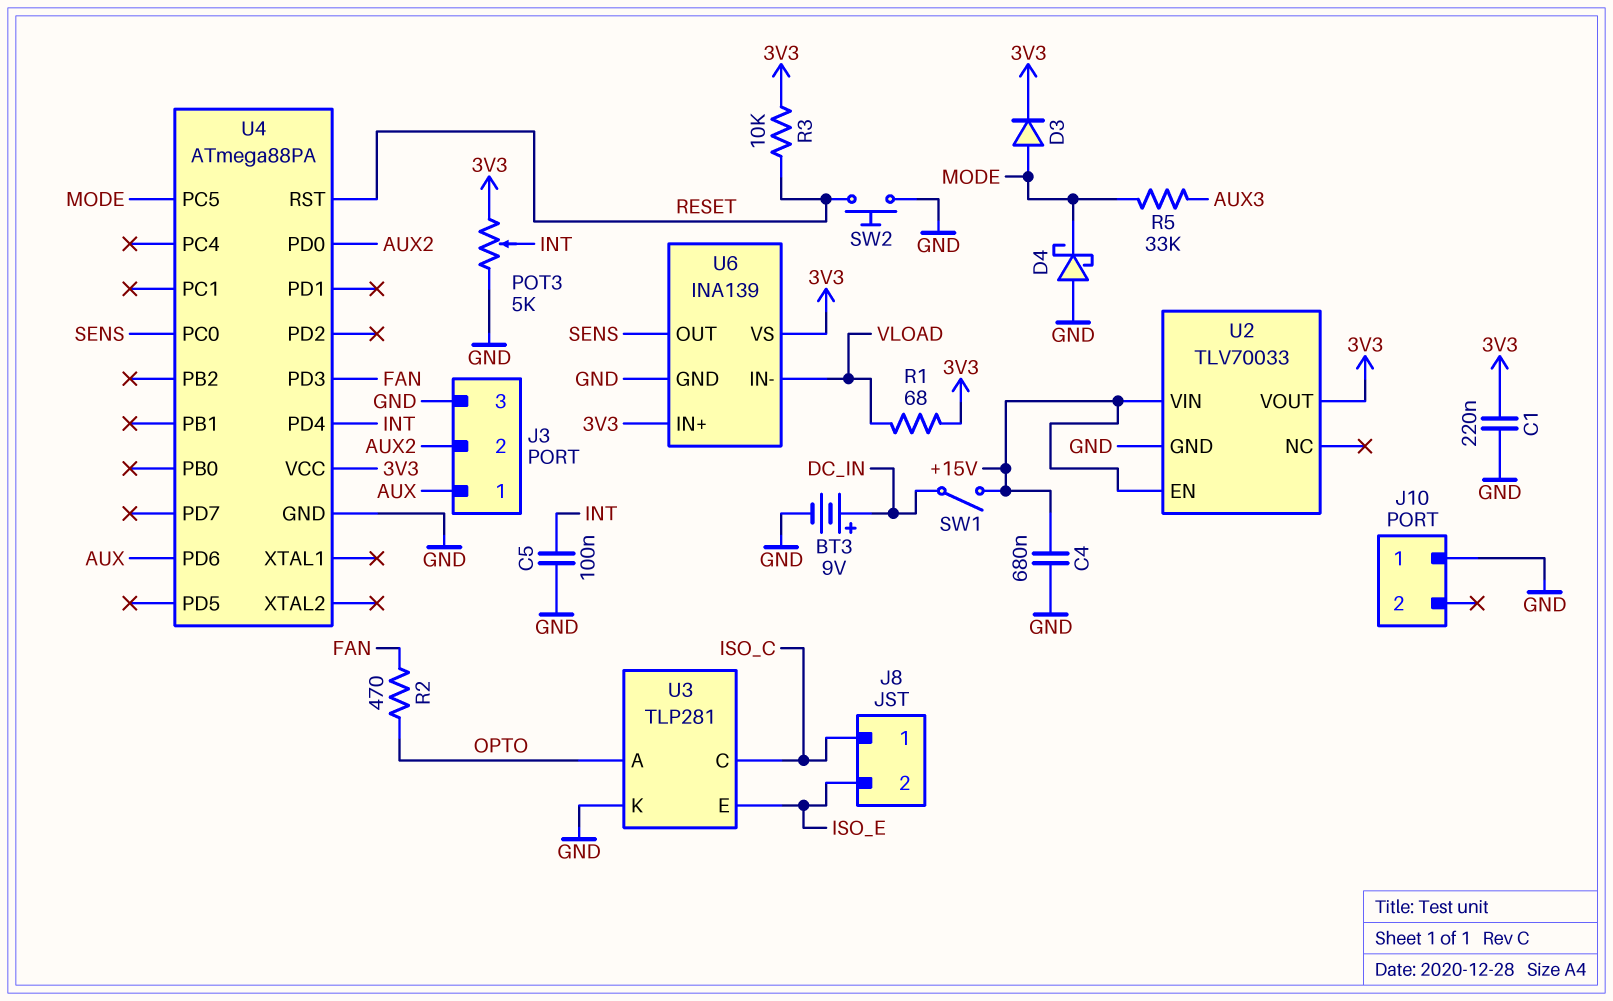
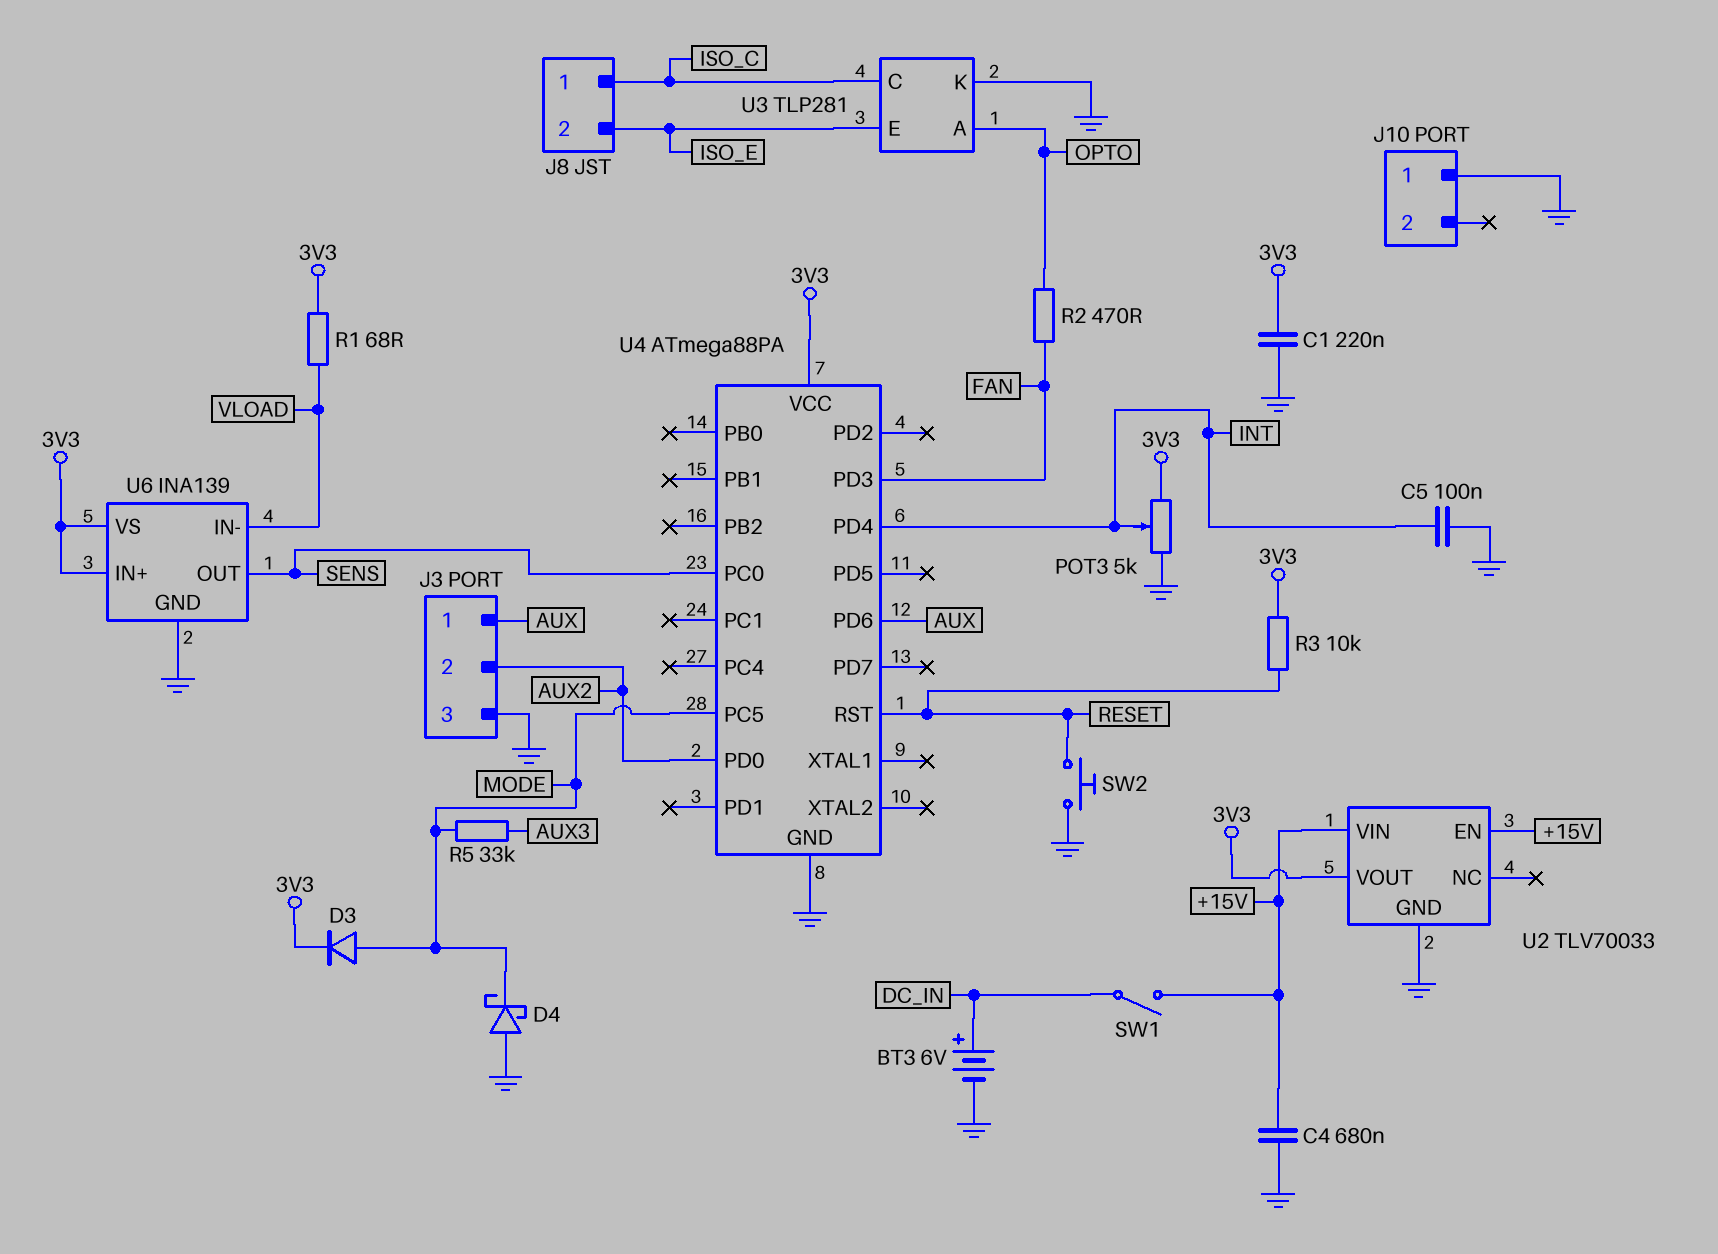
BT3: 9V (plus DC_IN, minus GND) -> 6V (plus DC_IN, minus GND)

